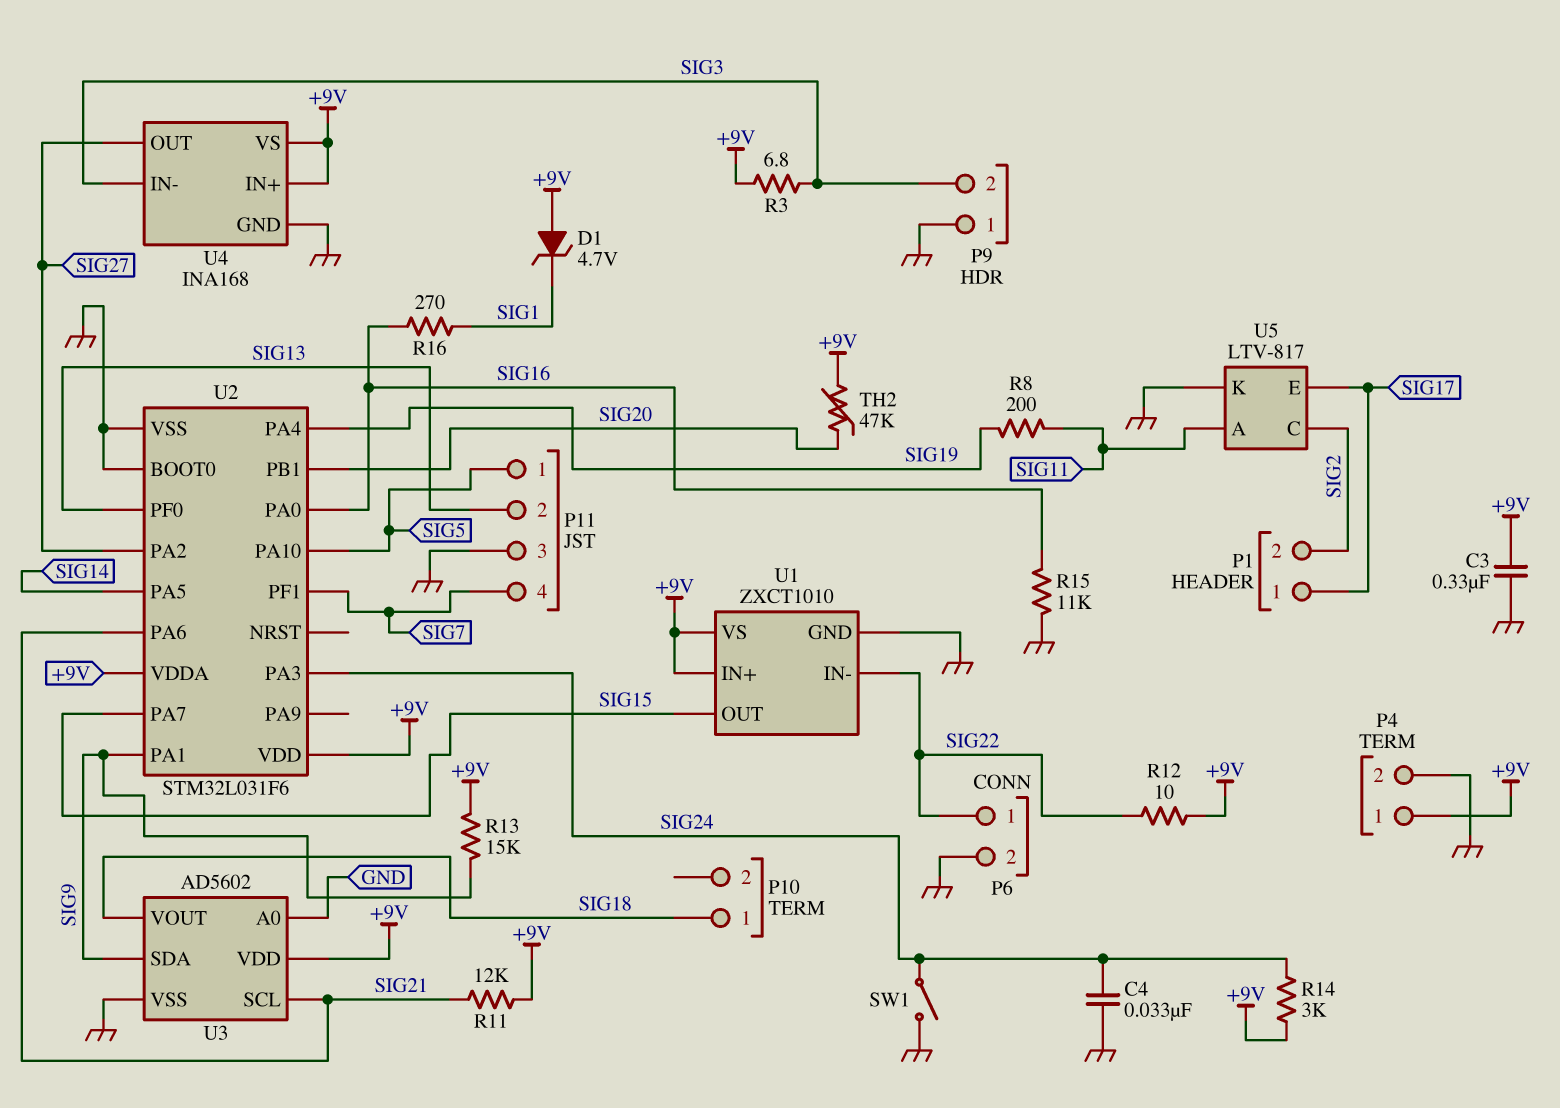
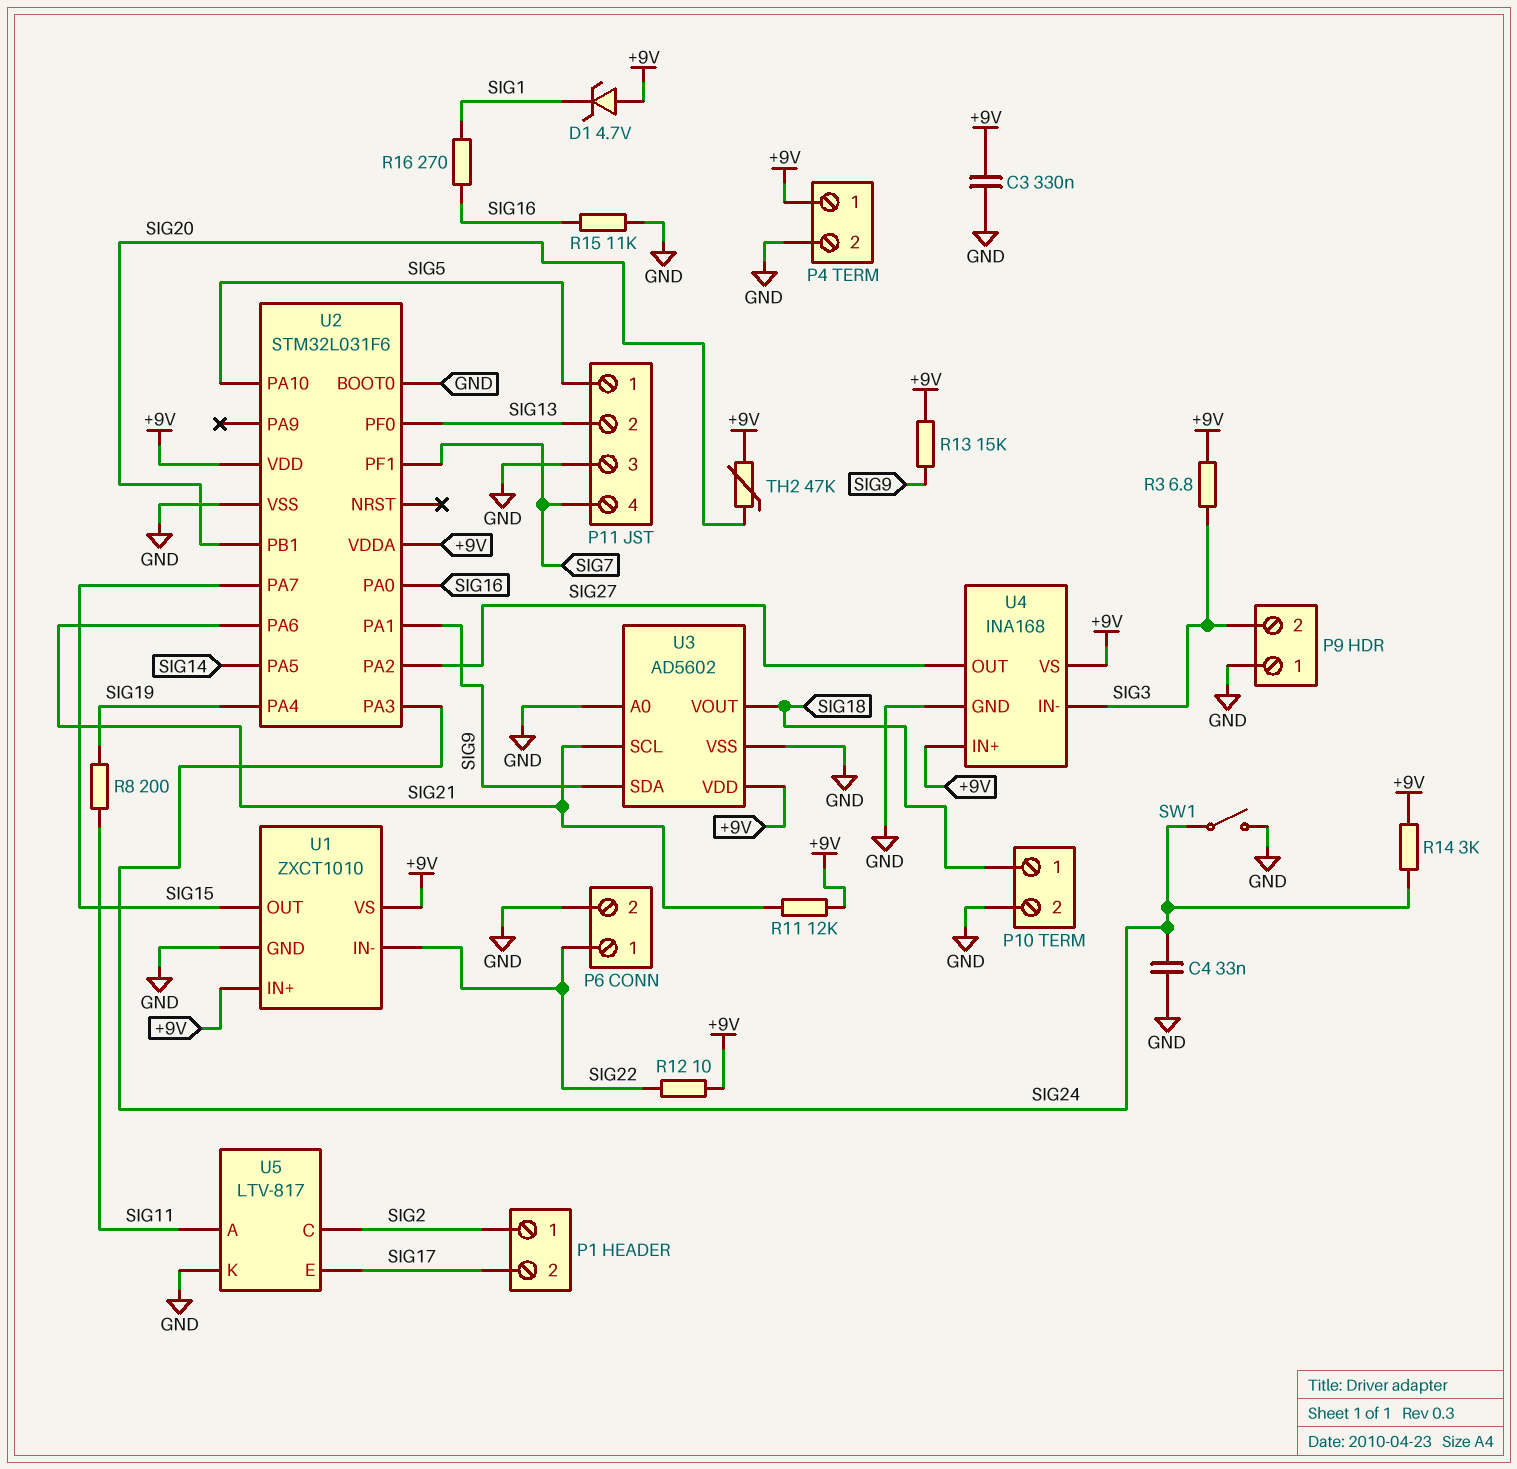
P1 pin 1: SIG17 -> SIG2
P1 pin 2: SIG2 -> SIG17
P10 pin 2: none -> GND

